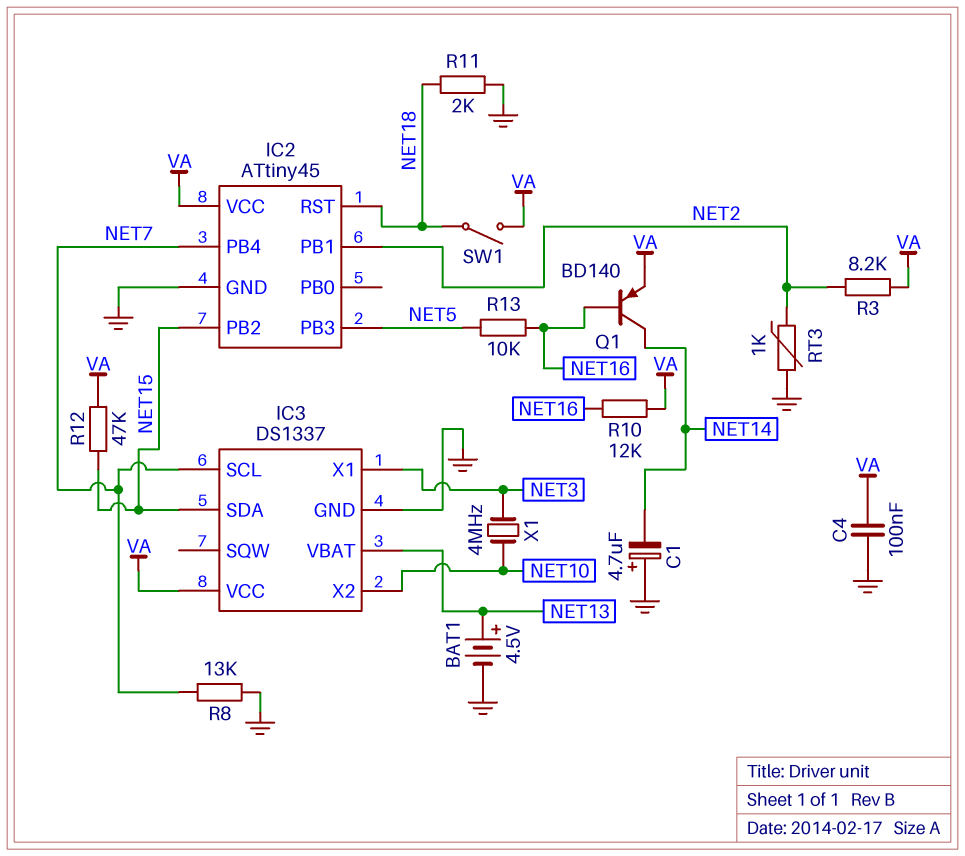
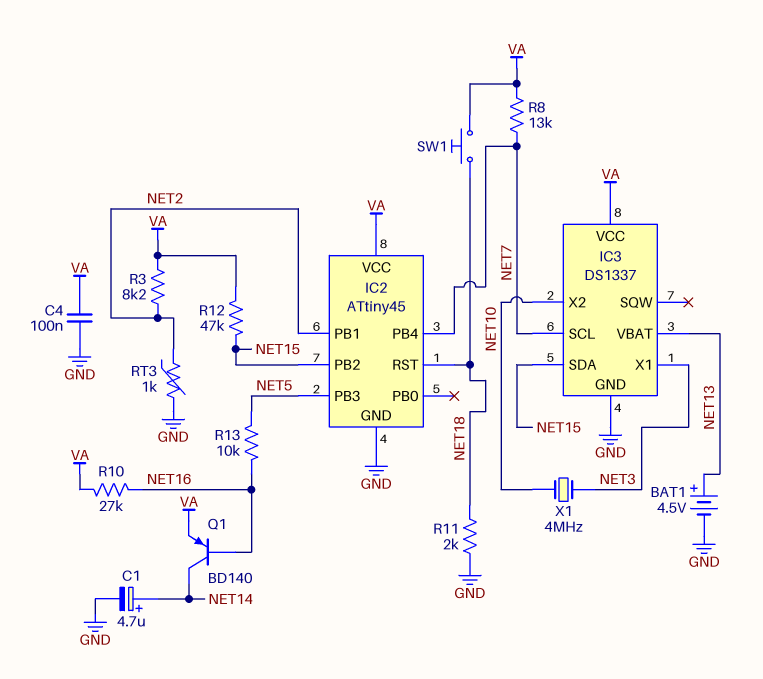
C1: 4.7uF (plus GND, minus NET14) -> 4.7uF (plus NET14, minus GND)
R8: 13k (GND, NET7) -> 13k (NET7, VA)
R10: 12k (NET16, VA) -> 27k (NET16, VA)
SW1: switch (NET18, VA) -> button (NET18, VA)

